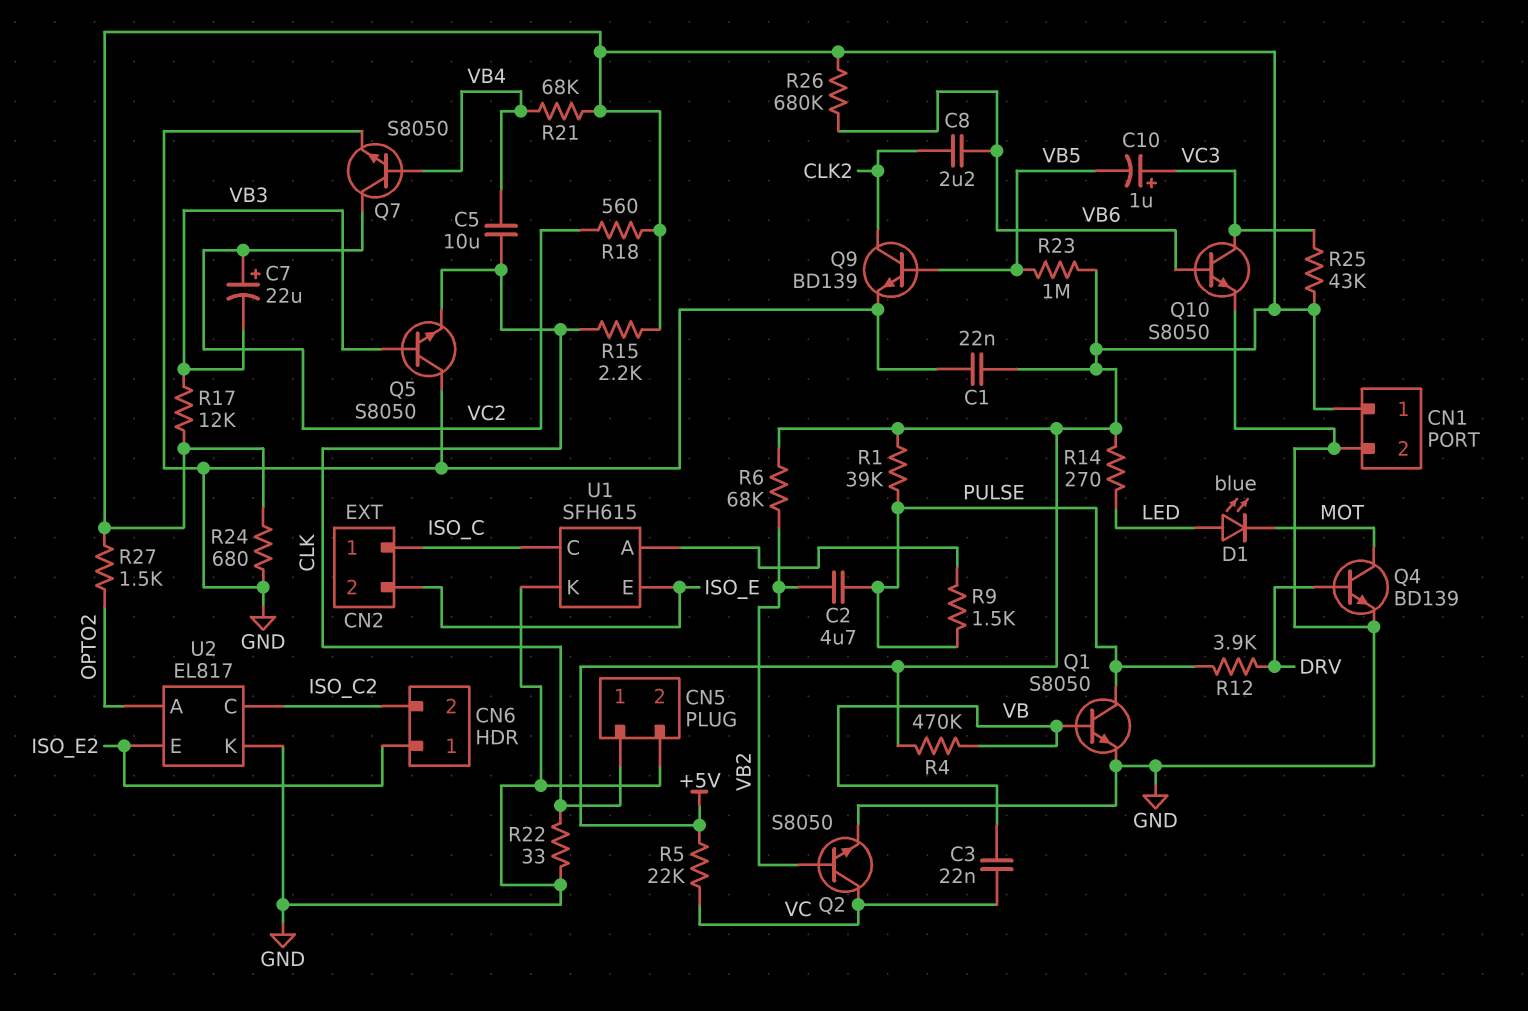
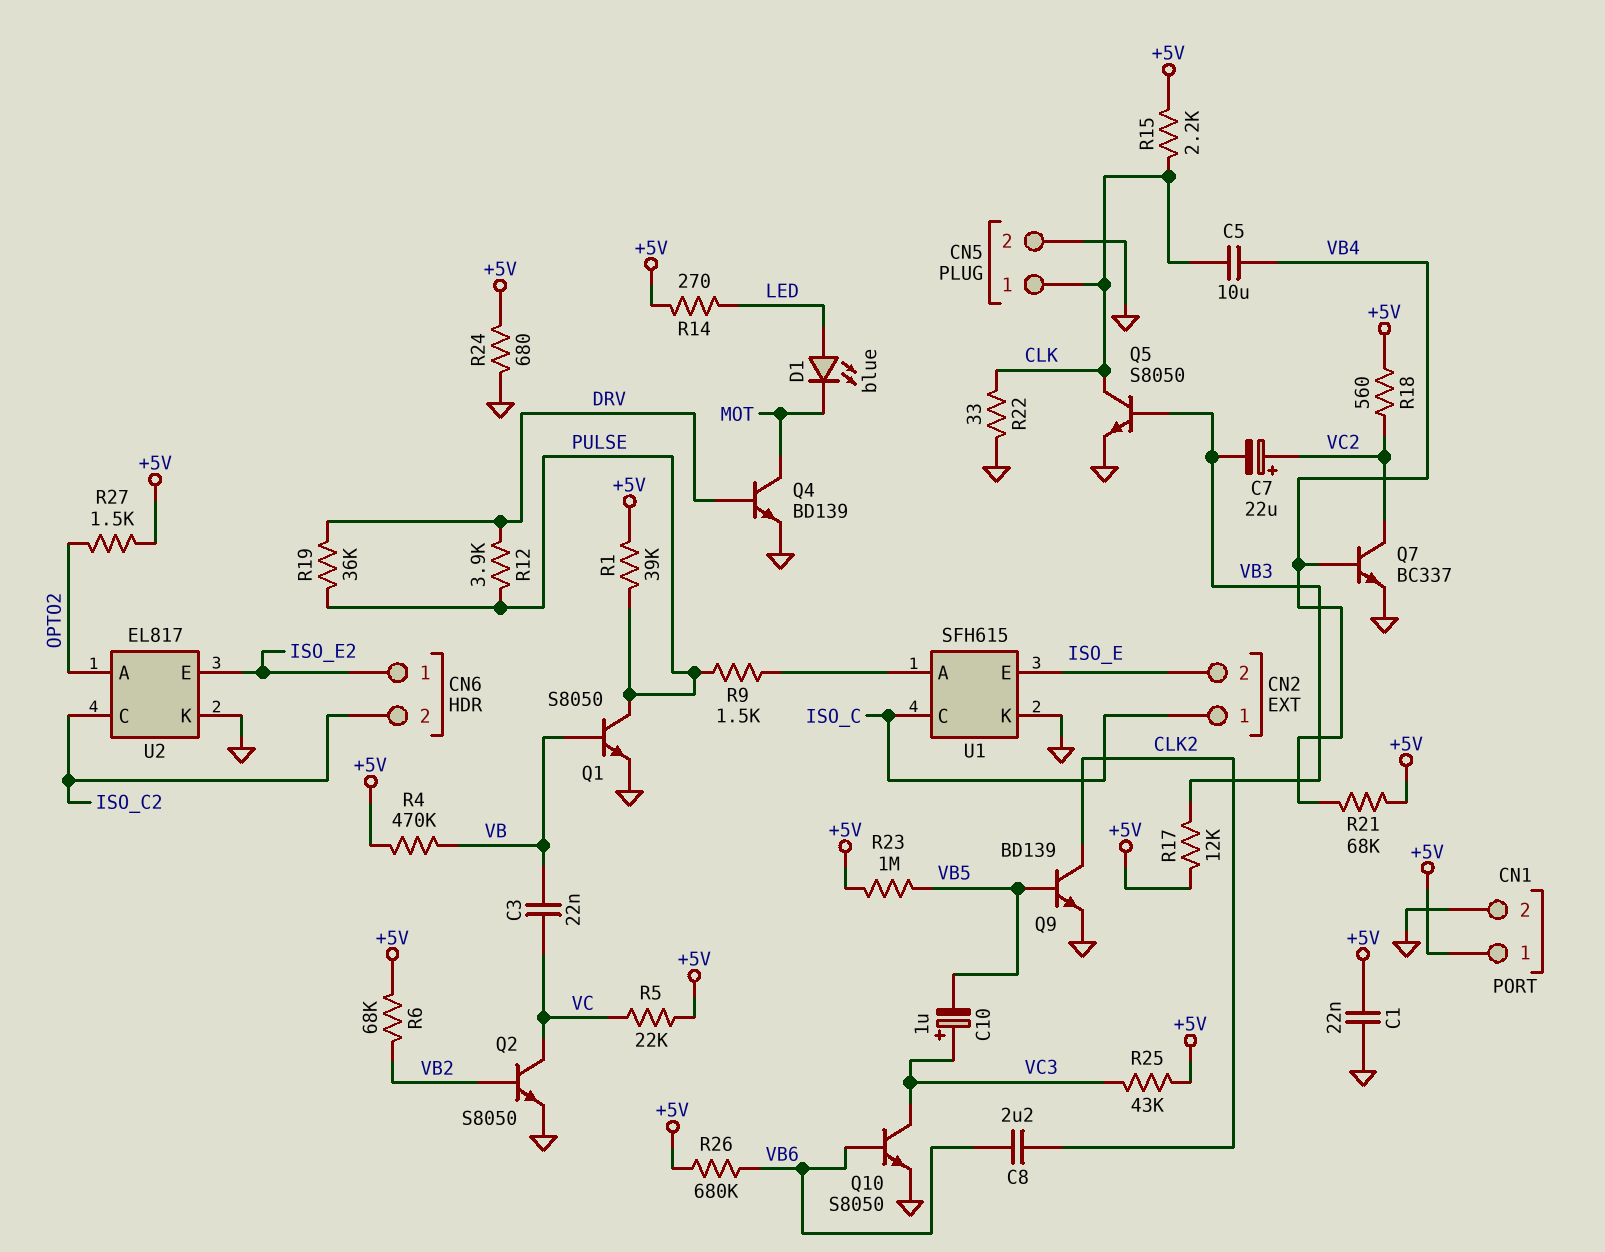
C2: 4.7uF (PULSE, VB2) -> none
Q5: NPN S8050 (B VB3, C GND, E CLK) -> NPN S8050 (B VB3, C CLK, E GND)
Q7: NPN S8050 (B VB4, C VC2, E GND) -> NPN BC337 (B VB4, C VC2, E GND)
R19: none -> 36k (DRV, PULSE)

